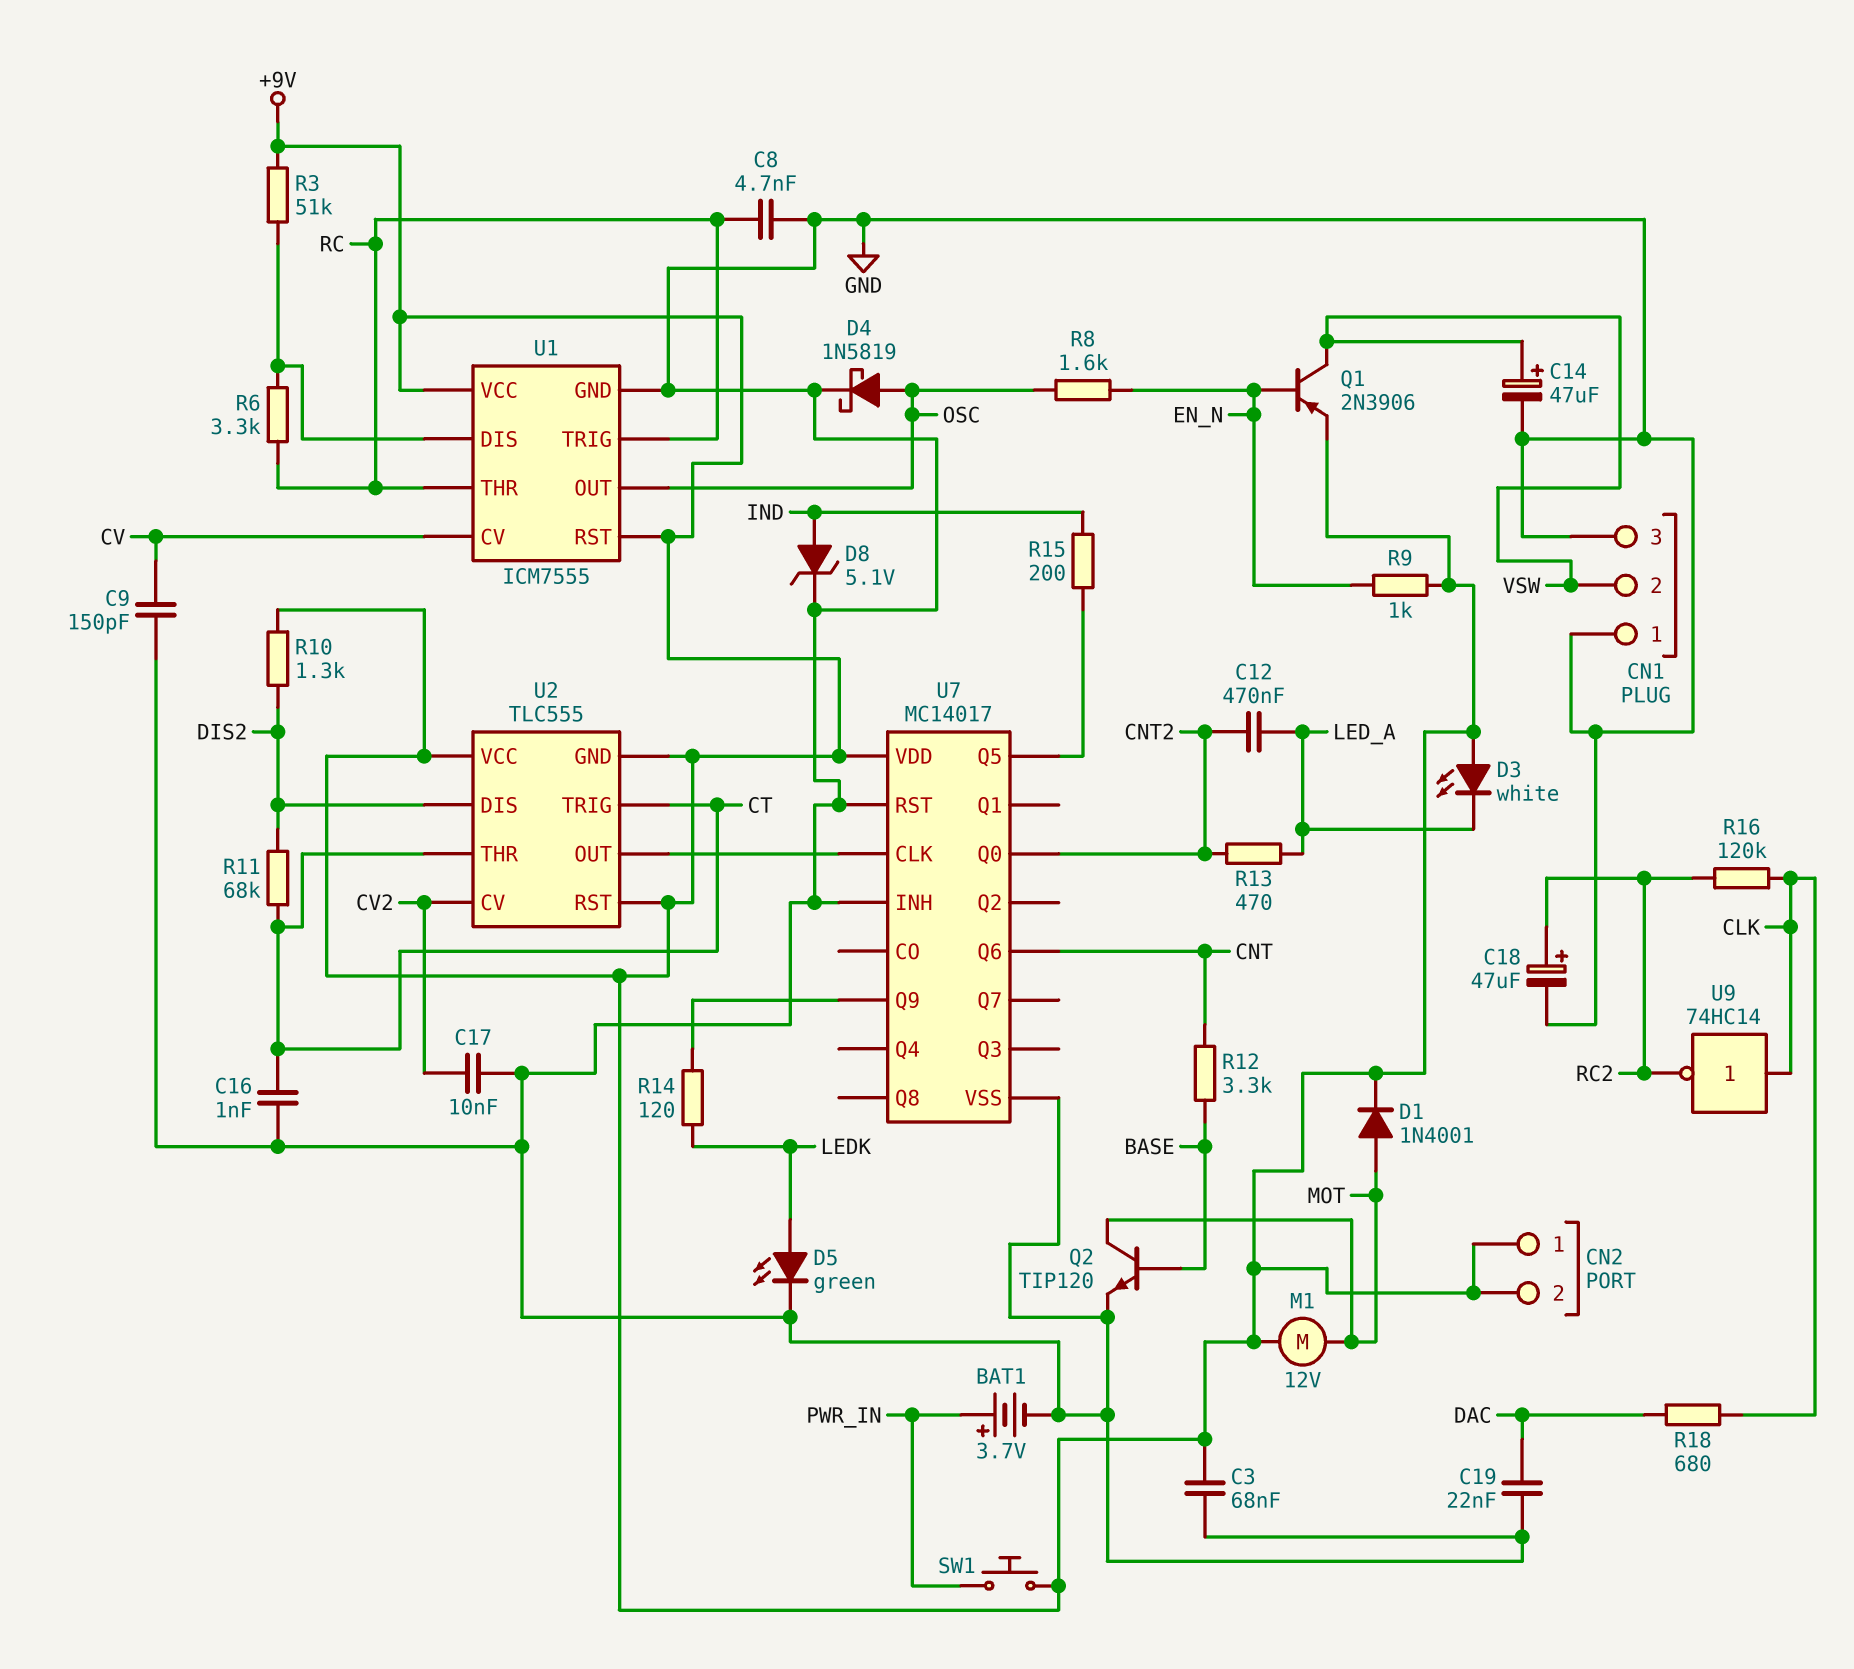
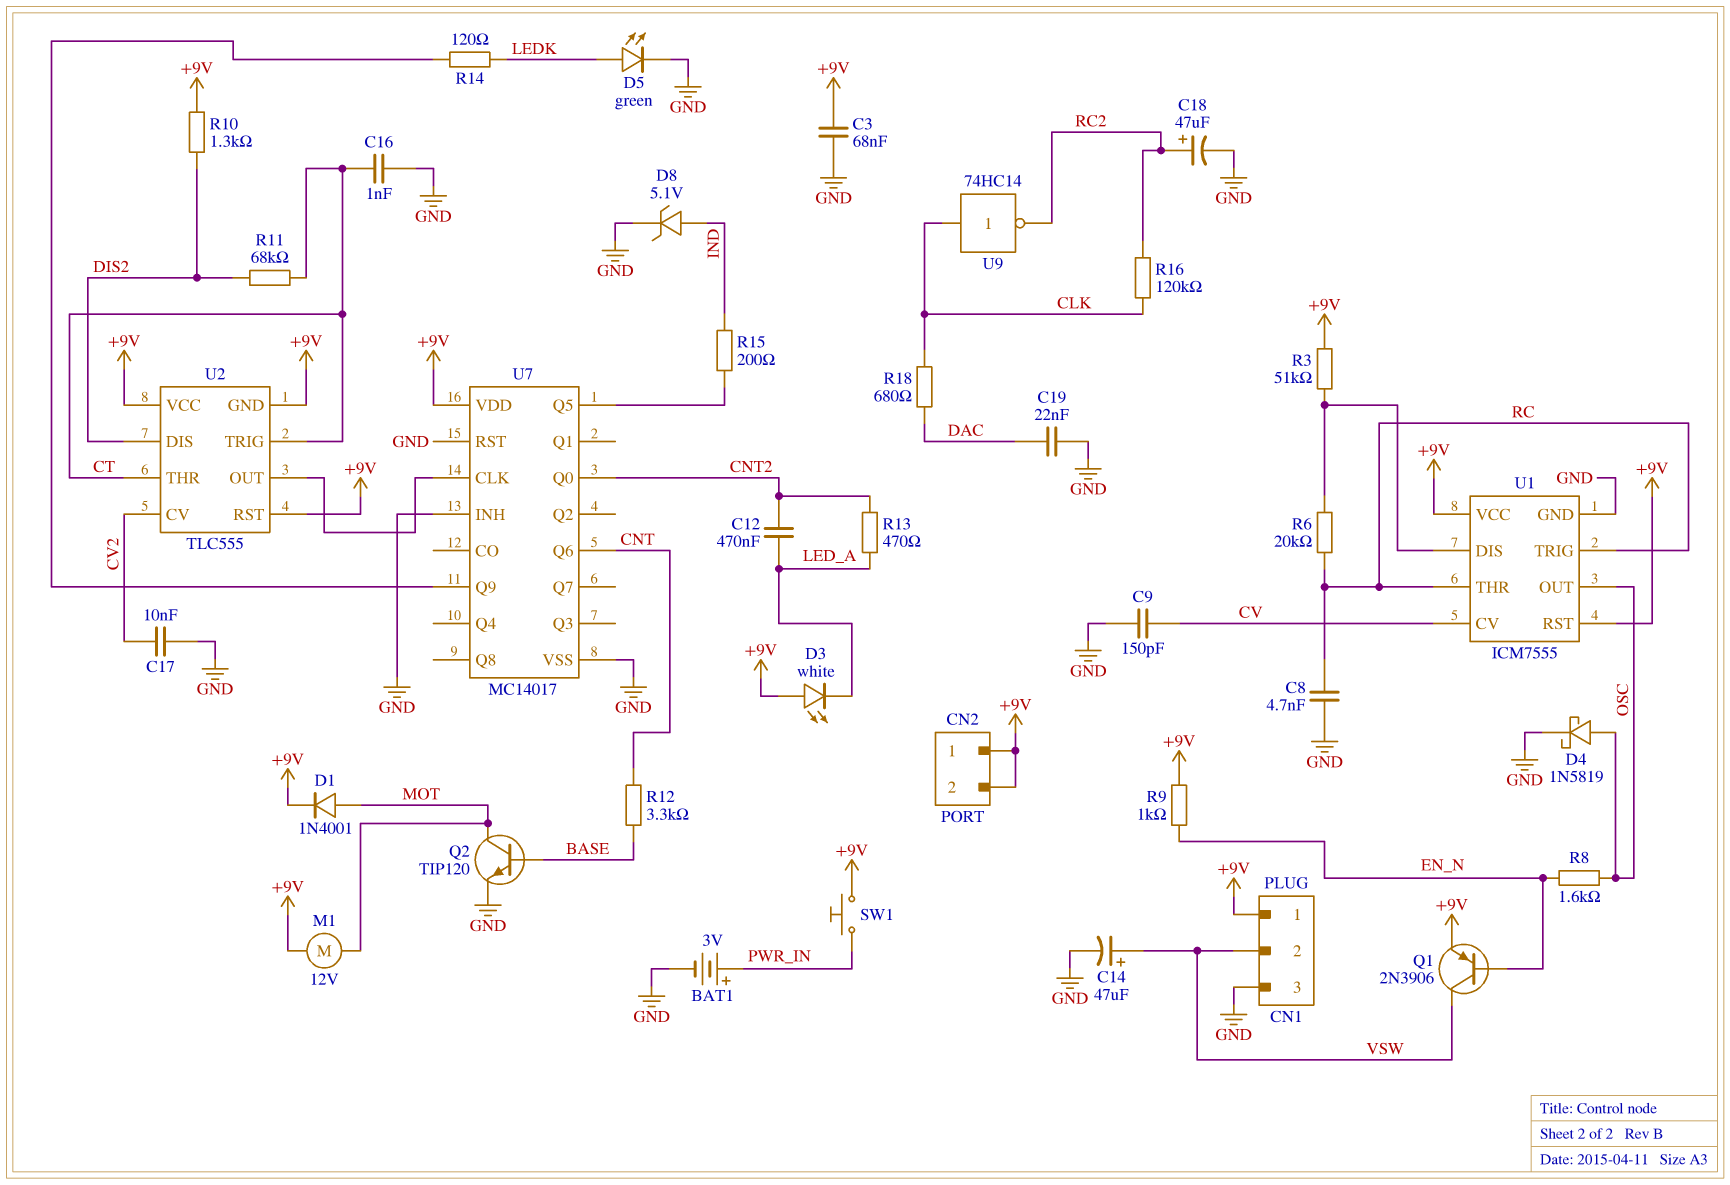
BAT1: 3.7V (plus PWR_IN, minus GND) -> 3V (plus PWR_IN, minus GND)
CN1 pin 1: GND -> +9V
R6: 3.3k (RC, U1/DIS) -> 20k (RC, U1/DIS)

